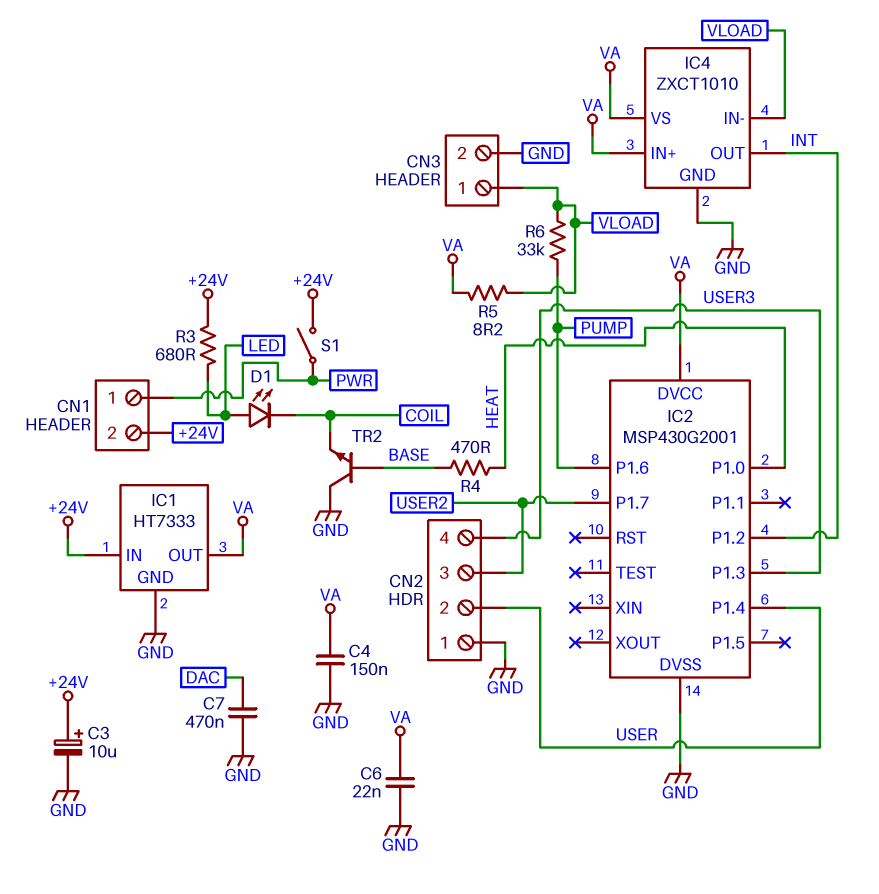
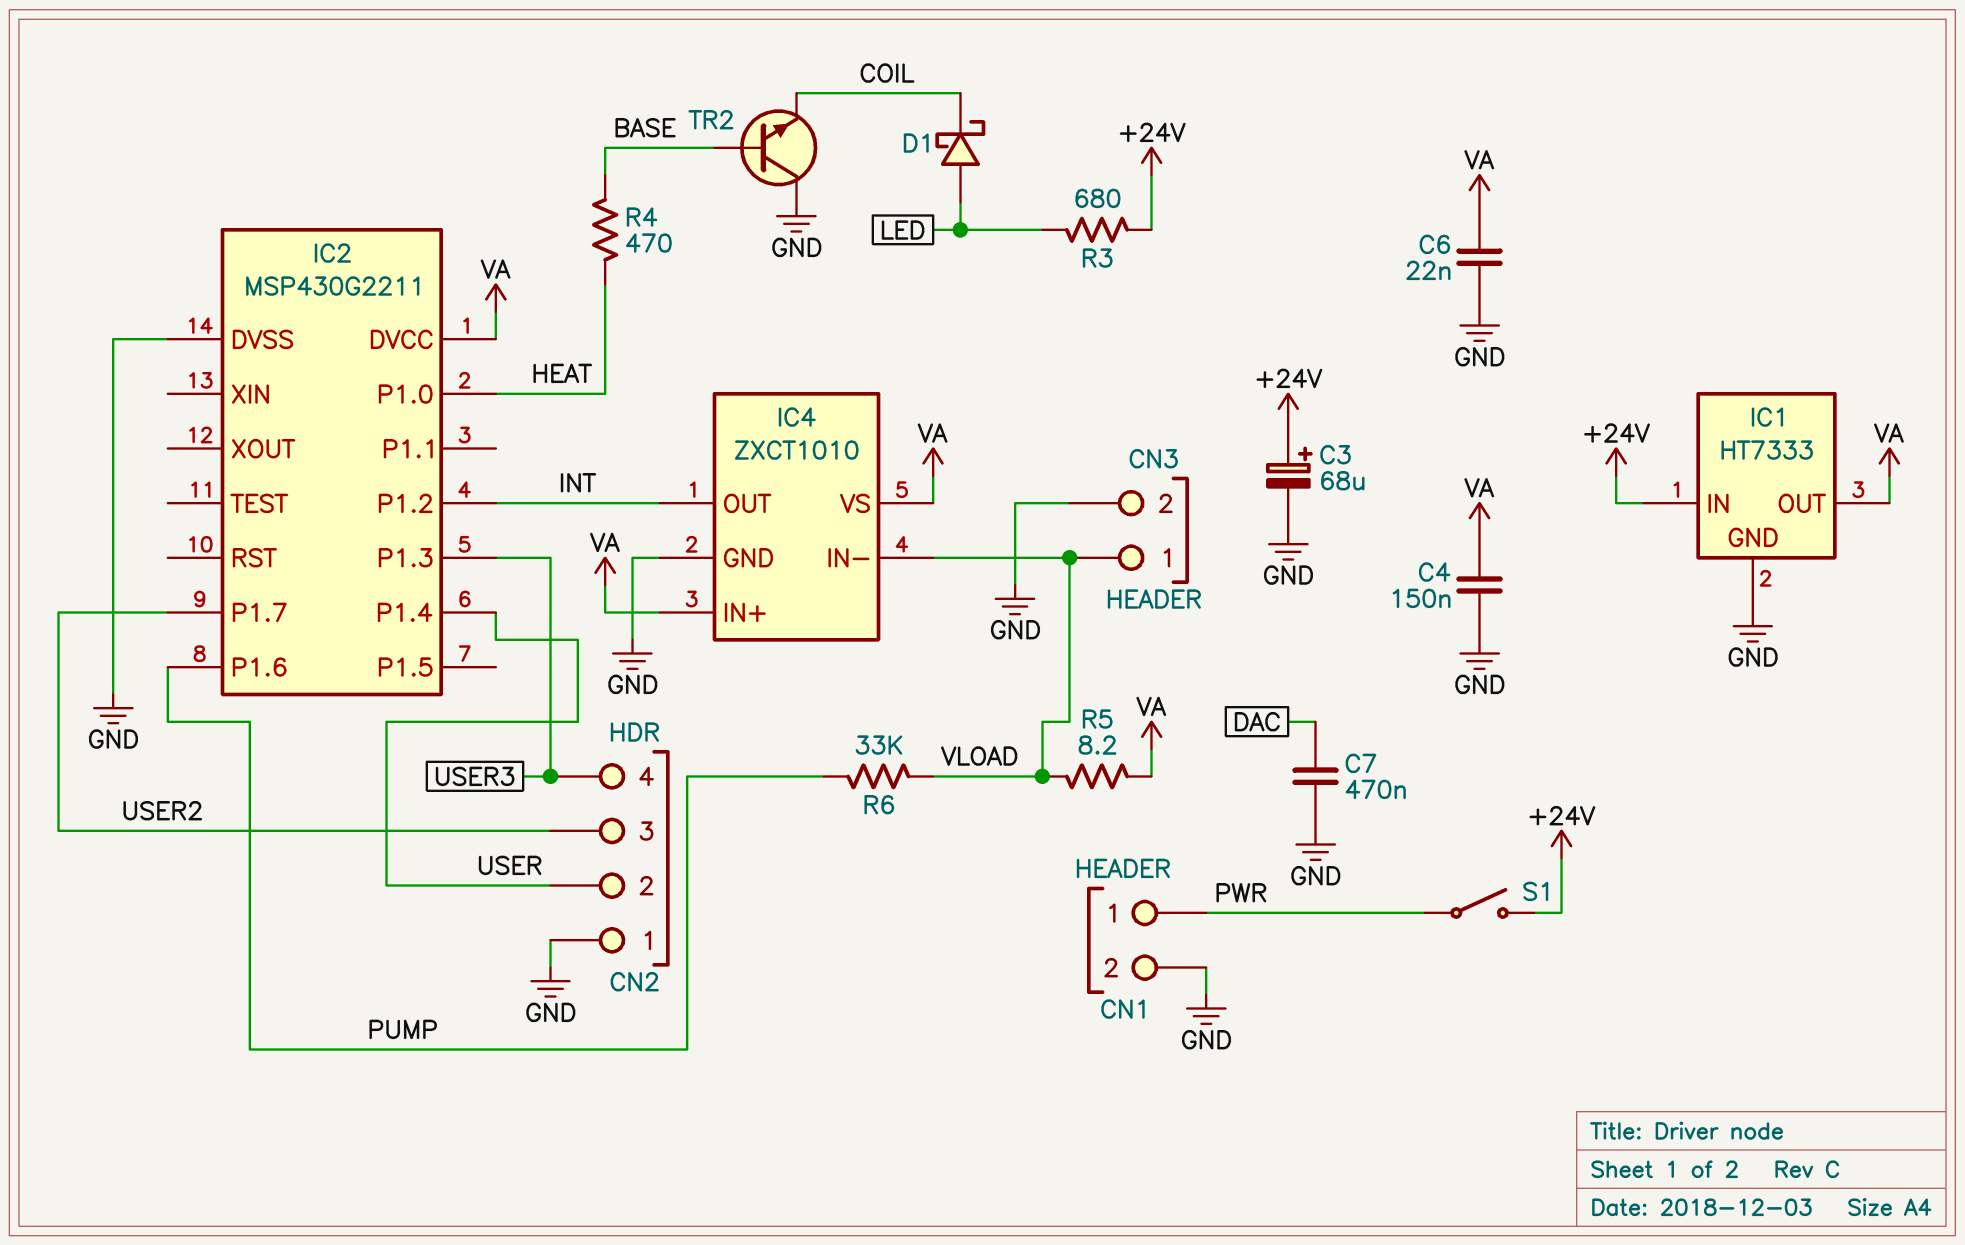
C3: 10uF (plus +24V, minus GND) -> 68uF (plus +24V, minus GND)
CN1 pin 2: +24V -> GND
D1: LED (A LED, K COIL) -> schottky (A LED, K COIL)
IC2: MSP430G2001 -> MSP430G2211

